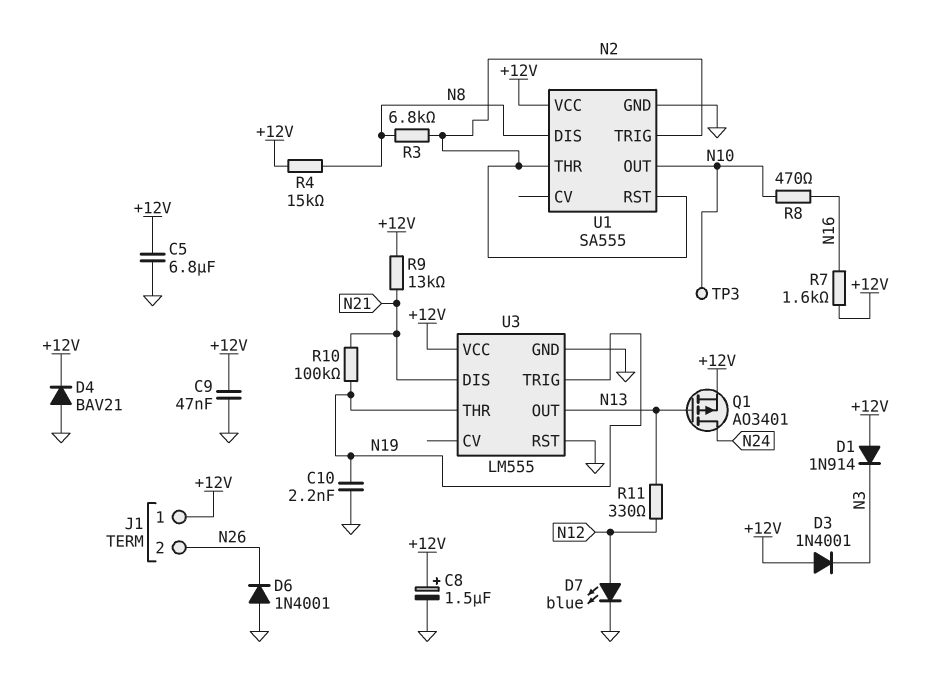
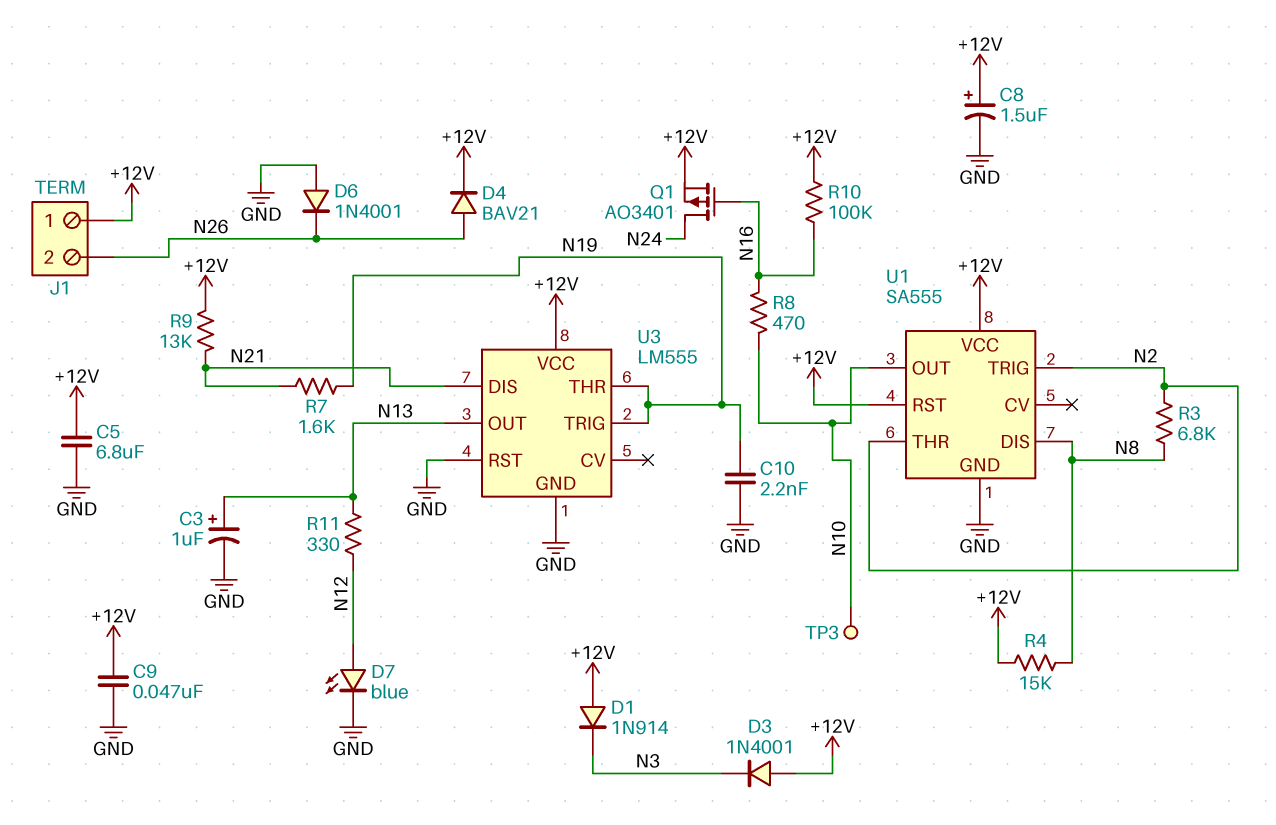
C3: none -> 1uF (plus N13, minus GND)
D4: diode BAV21 (A GND, K +12V) -> diode BAV21 (A N26, K +12V)
Q1: PMOS AO3401 (G N13, D N24, S +12V) -> PMOS AO3401 (G N16, D N24, S +12V)
R7: 1.6k (+12V, N16) -> 1.6k (N19, N21)
R10: 100k (N19, N21) -> 100k (+12V, N16)
U1 pin RST: N2 -> +12V

